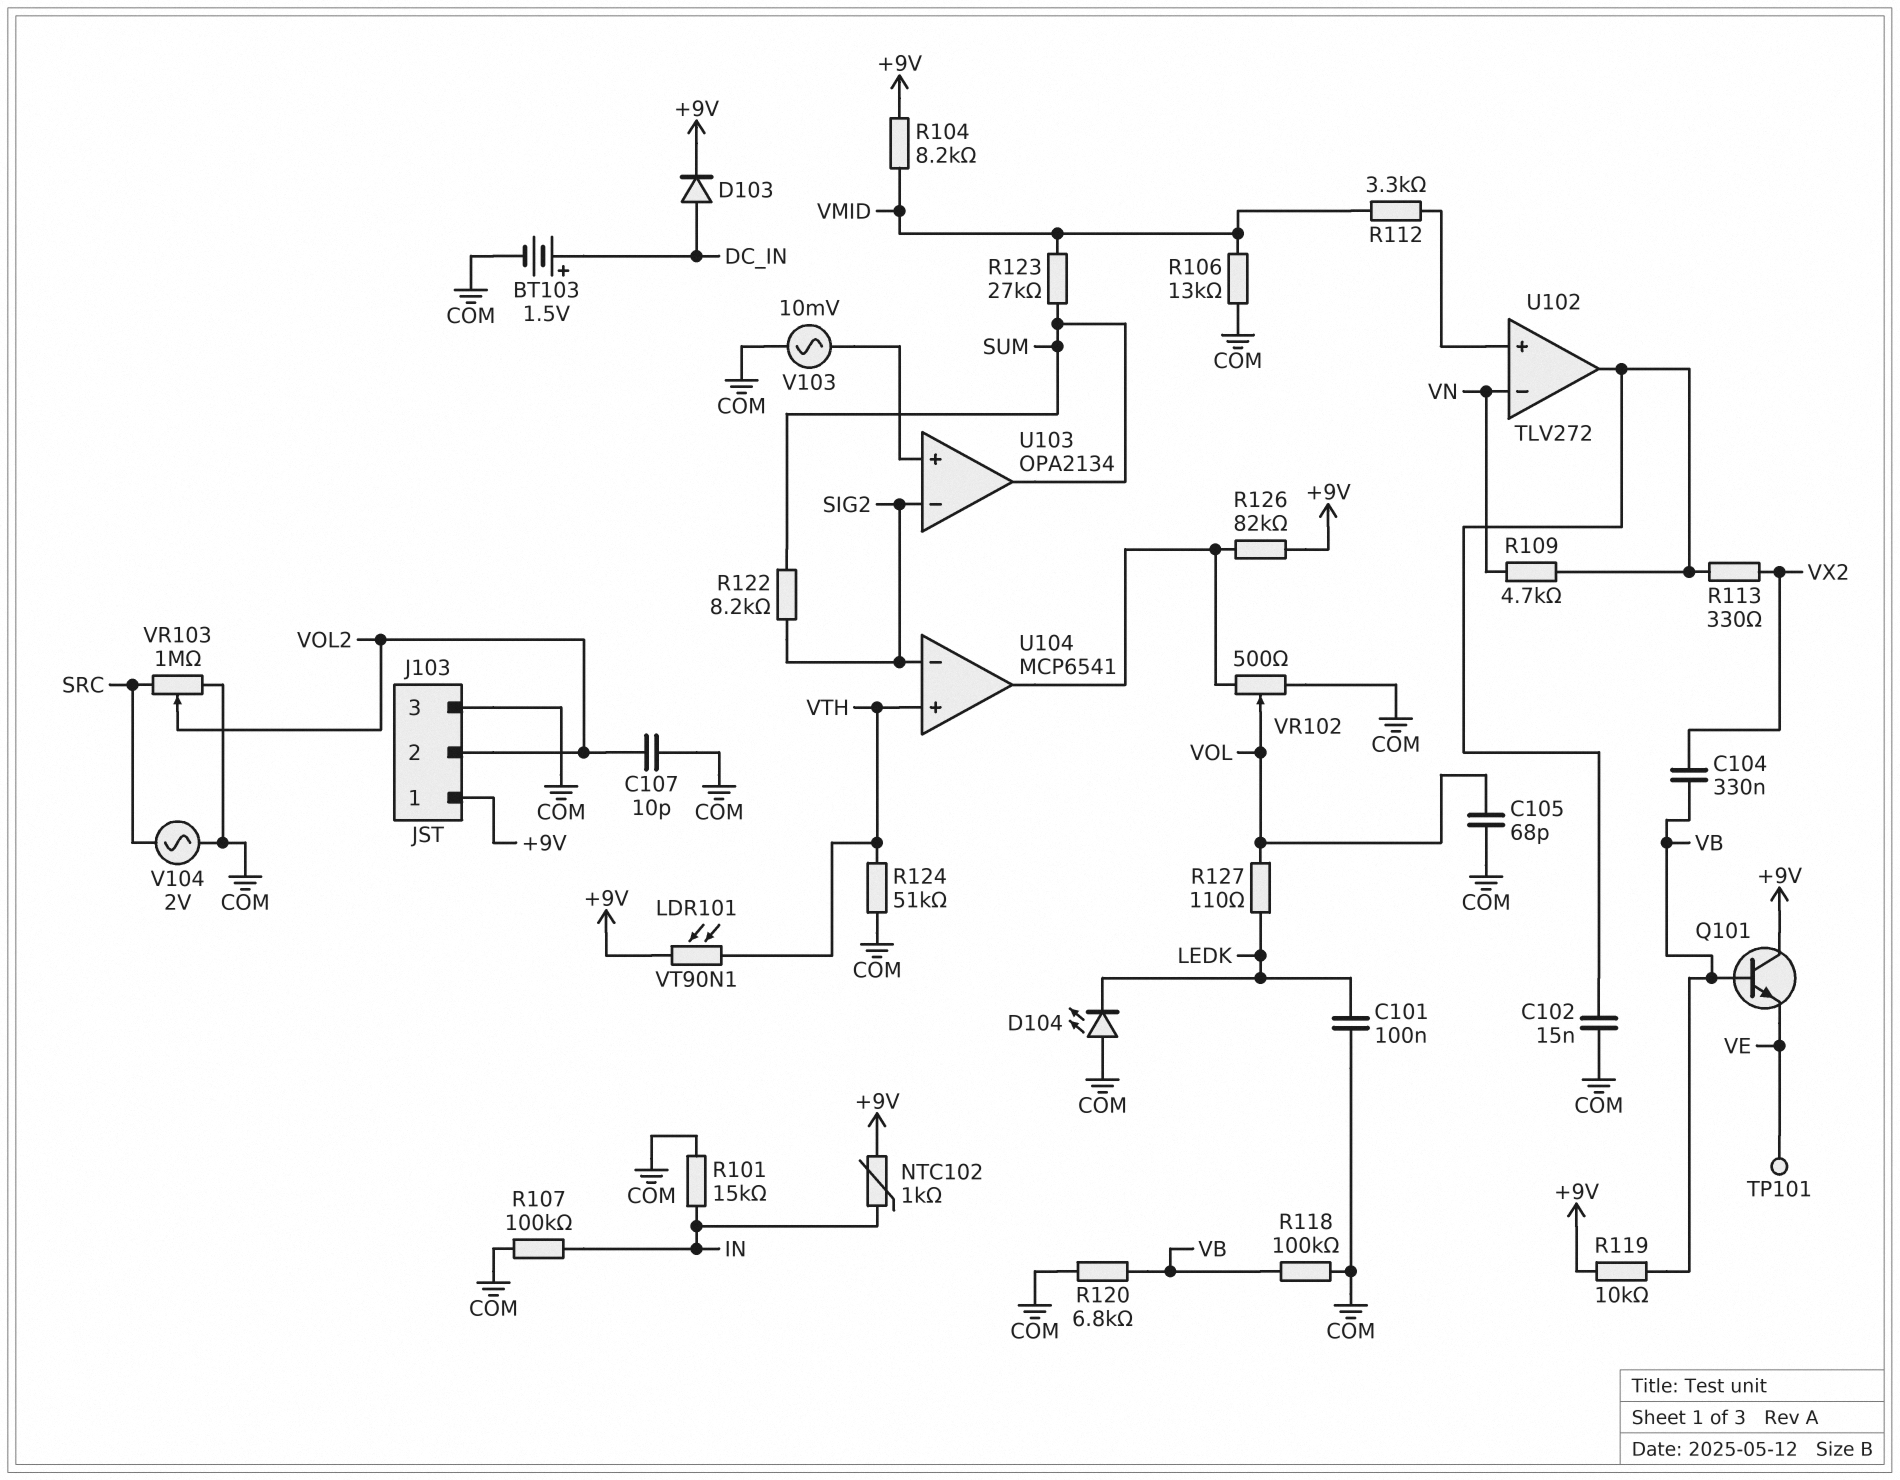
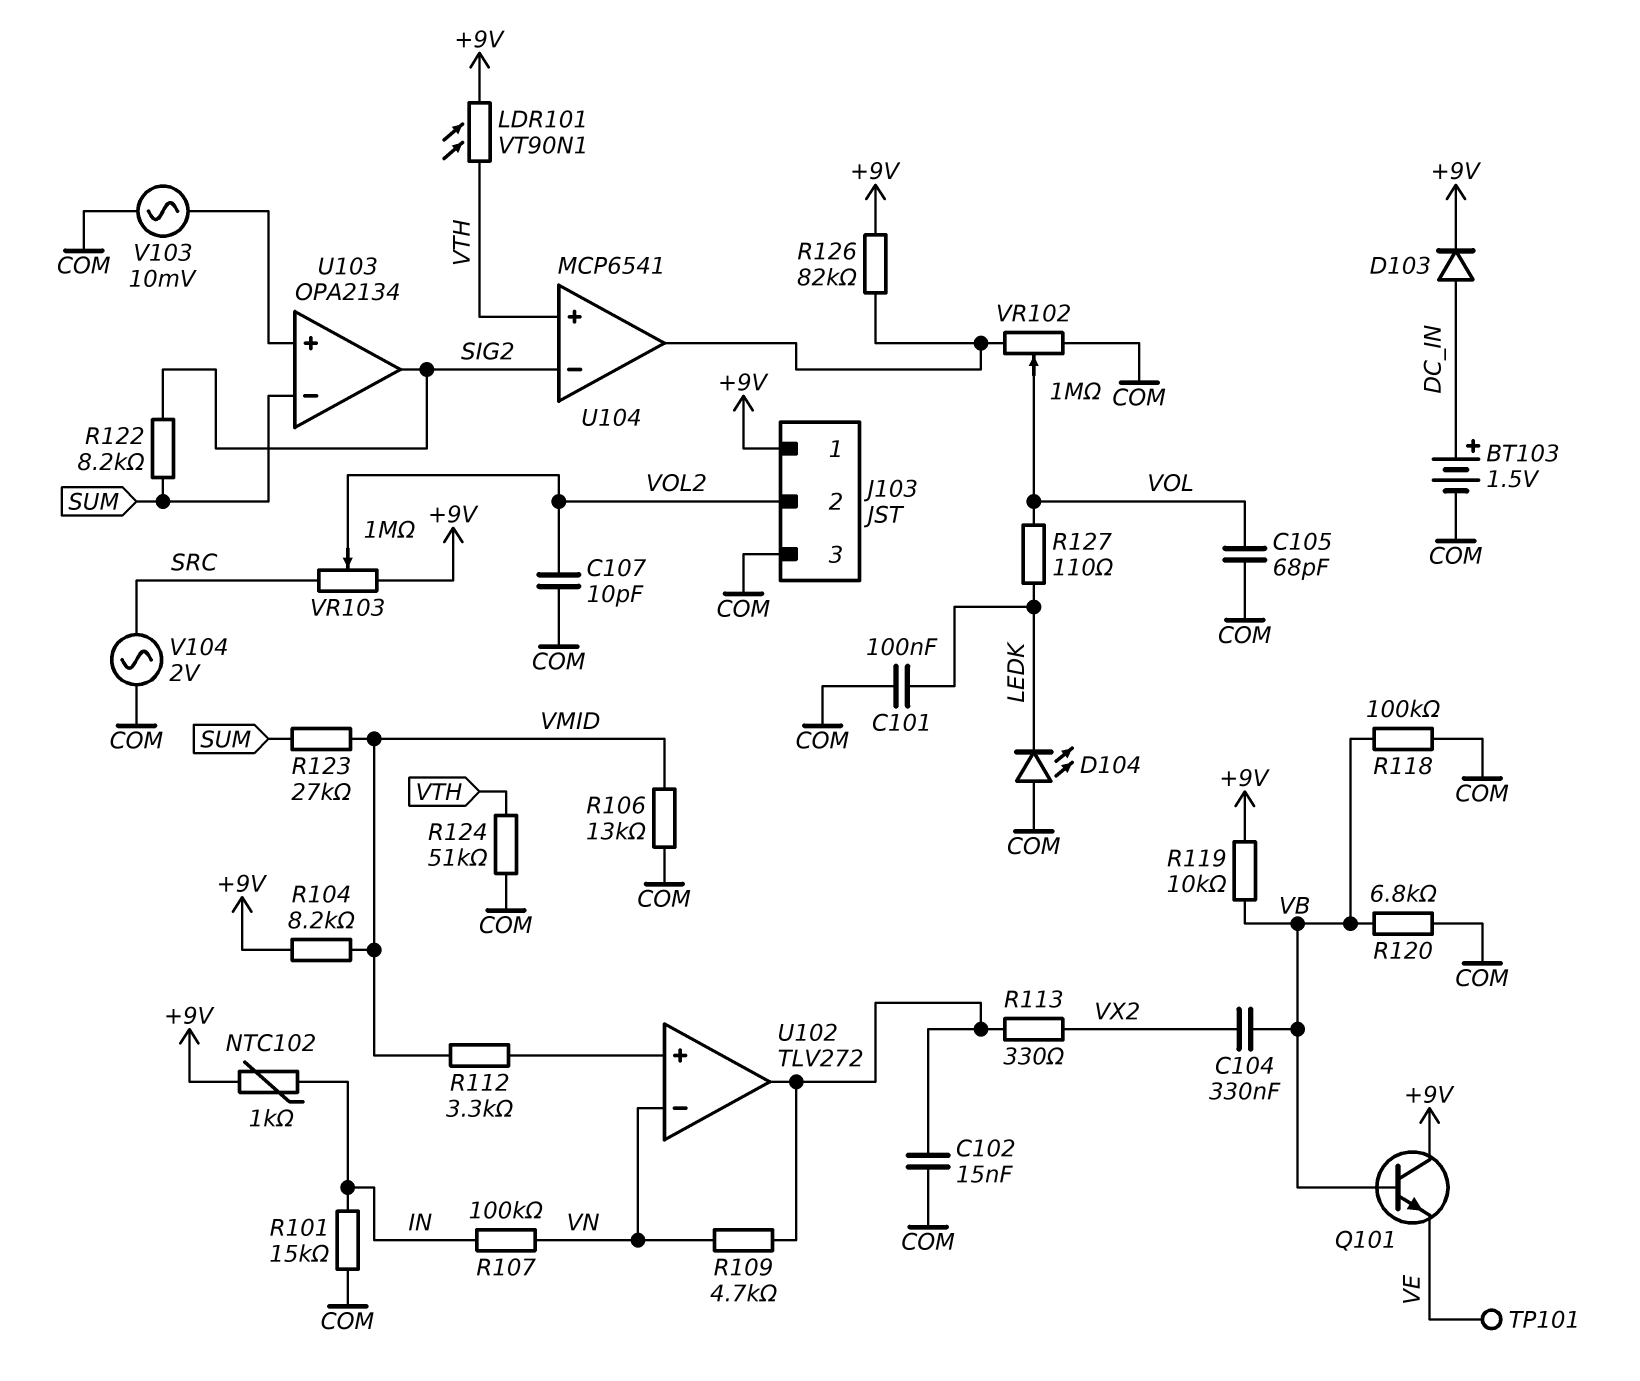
R107: 100k (COM, IN) -> 100k (IN, VN)
U103 pin in-: SIG2 -> SUM
U103 pin out: SUM -> SIG2
VR102: 500 (COM, U104/out, wiper VOL) -> 1M (COM, U104/out, wiper VOL)
VR103: 1M (COM, SRC, wiper VOL2) -> 1M (+9V, SRC, wiper VOL2)

